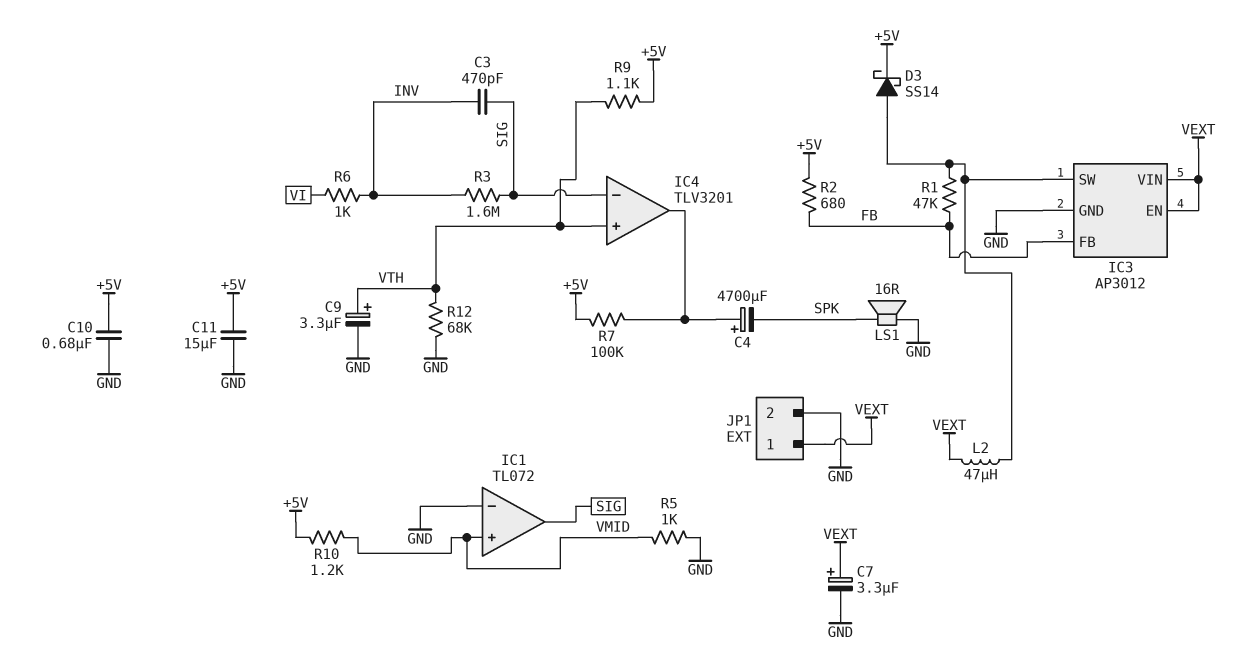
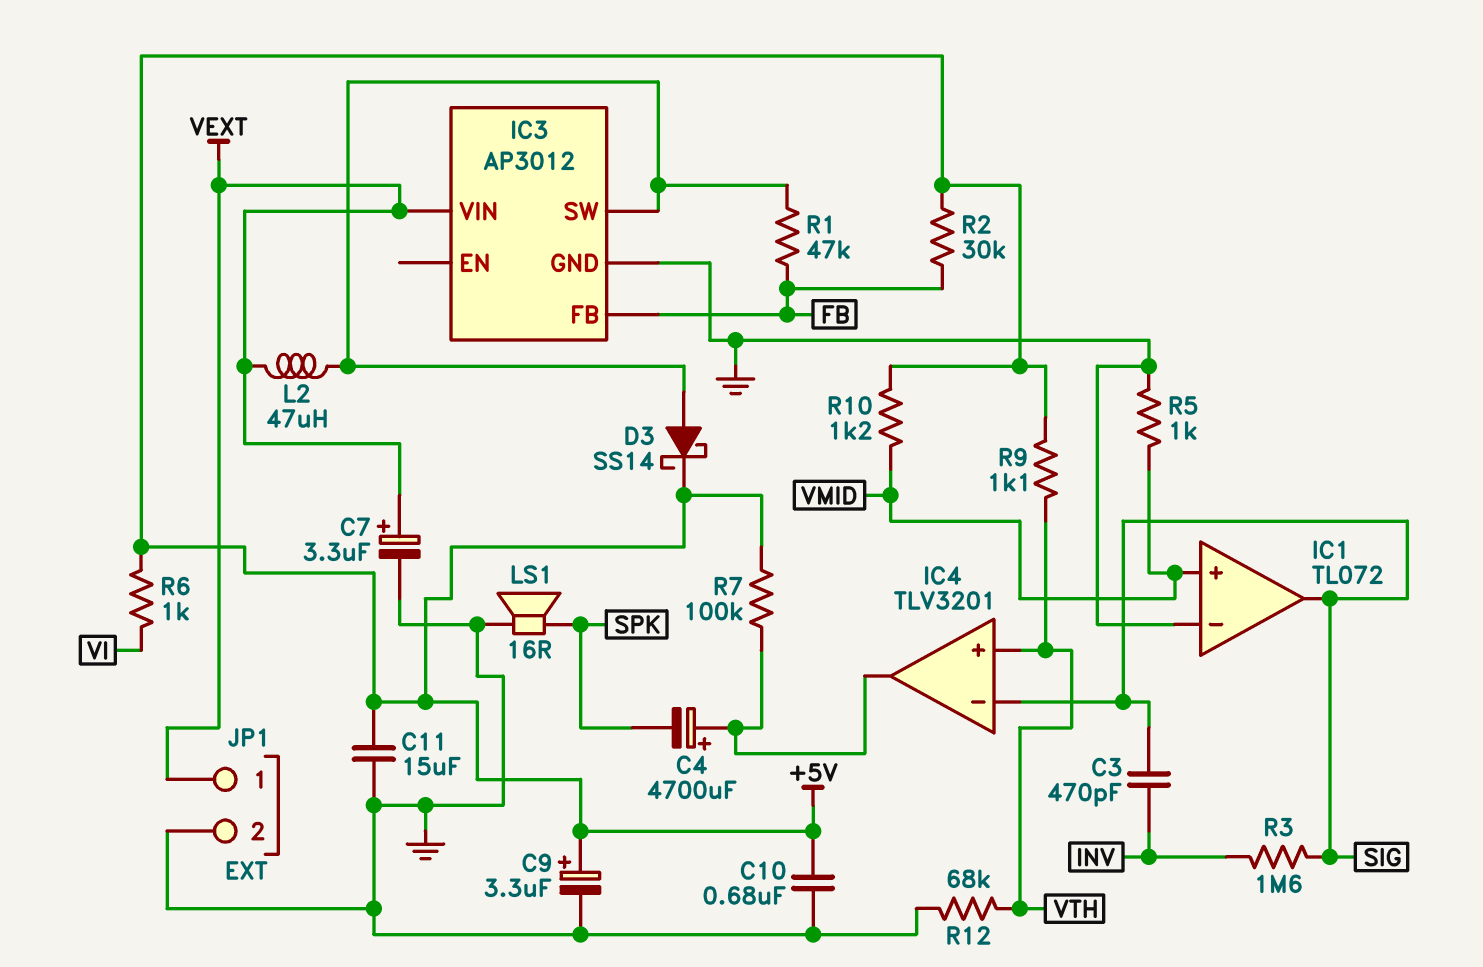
C9: 3.3uF (plus VTH, minus GND) -> 3.3uF (plus +5V, minus GND)
IC3 pin EN: VEXT -> none
R2: 680 (+5V, FB) -> 30k (+5V, FB)
R6: 1k (INV, VI) -> 1k (+5V, VI)

